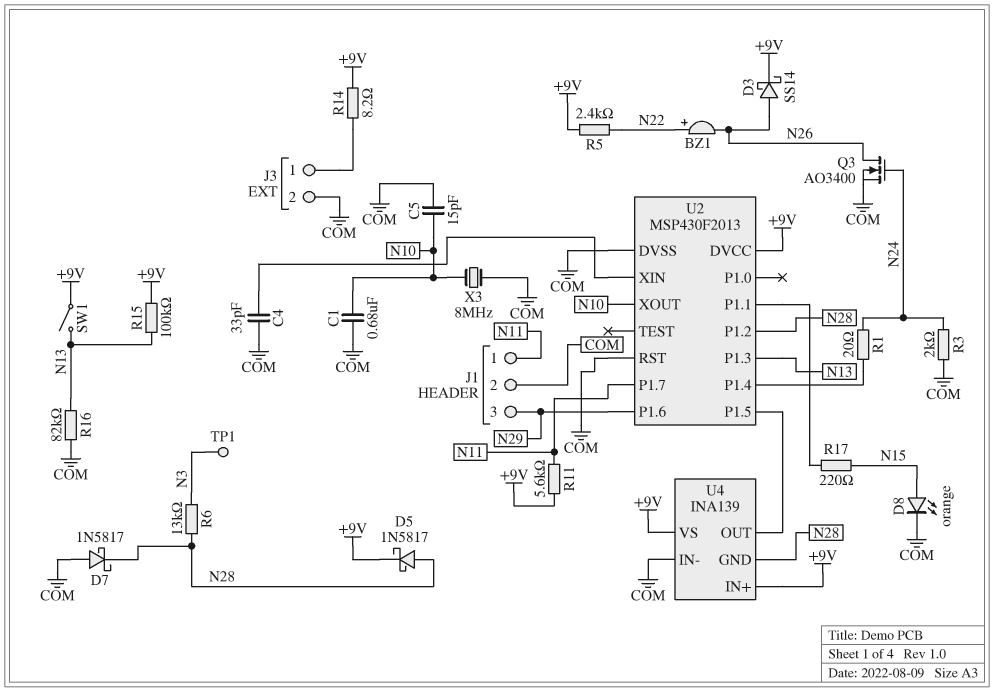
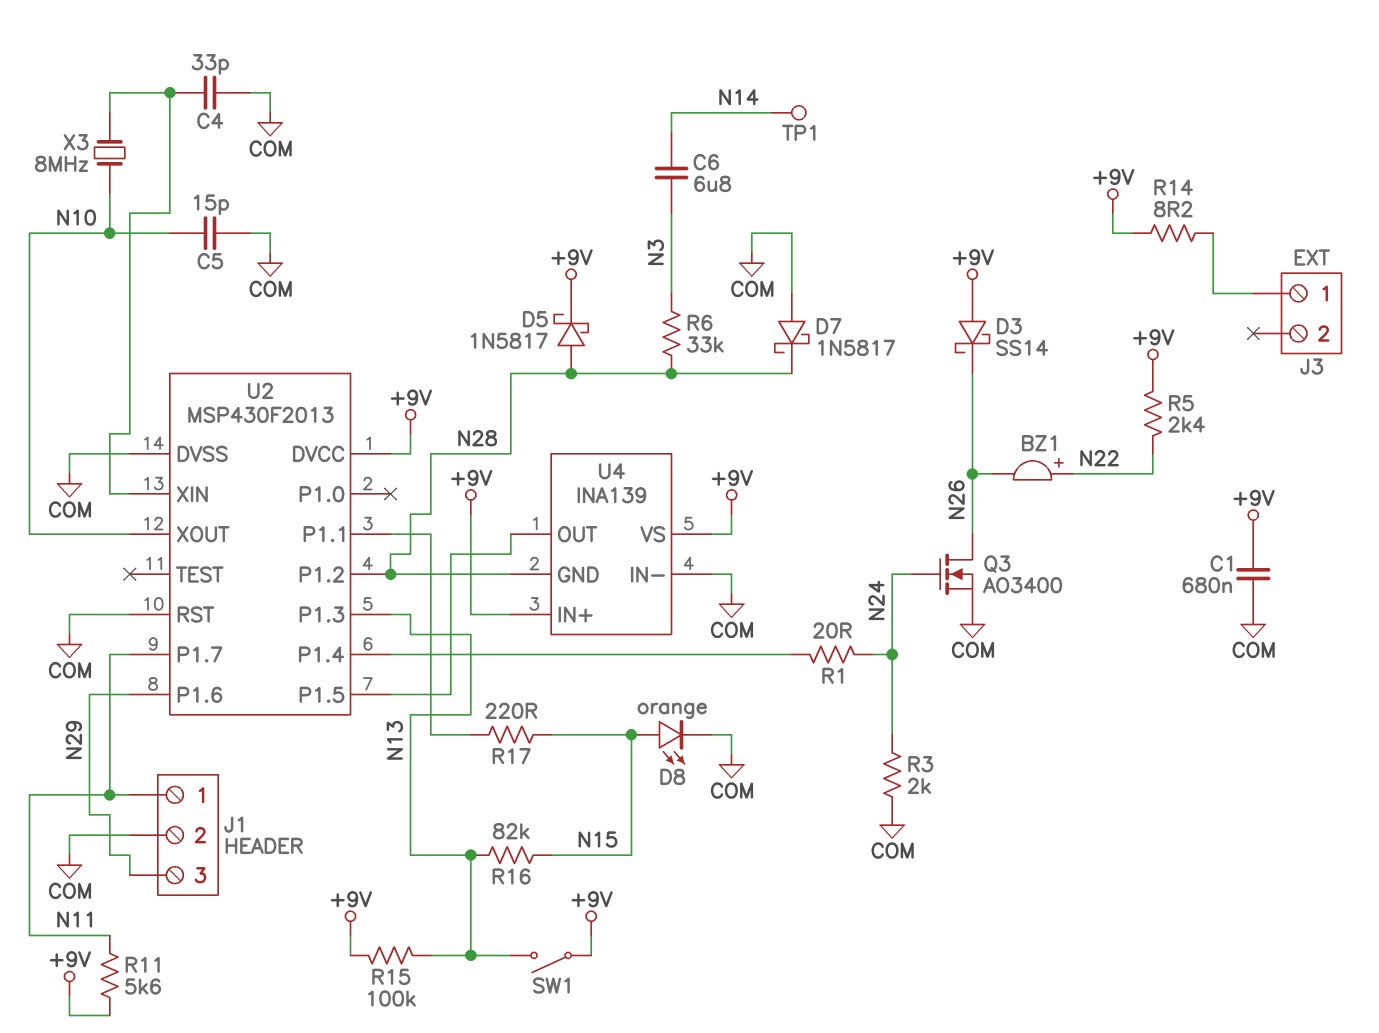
C1: 680nF (COM, N10) -> 680nF (+9V, COM)
C6: none -> 6.8uF (N3, N14)
D3: schottky SS14 (A N26, K +9V) -> schottky SS14 (A +9V, K N26)
J3 pin 2: COM -> none
R6: 13k (N3, N28) -> 33k (N3, N28)
R16: 82k (COM, N13) -> 82k (N13, N15)
TP1: test point (N3) -> test point (N14)
X3: 8MHz (COM, N10) -> 8MHz (N10, U2/XIN)

